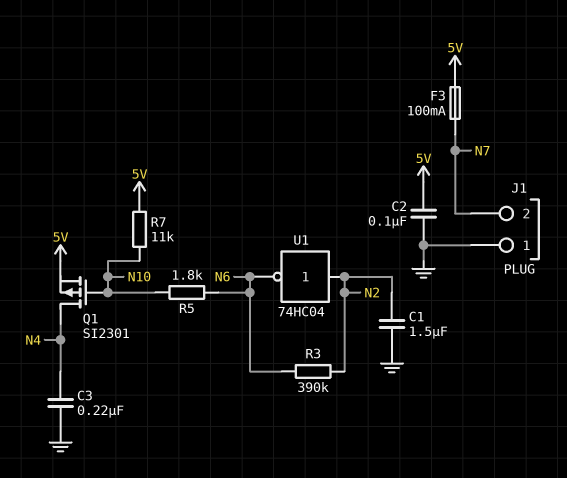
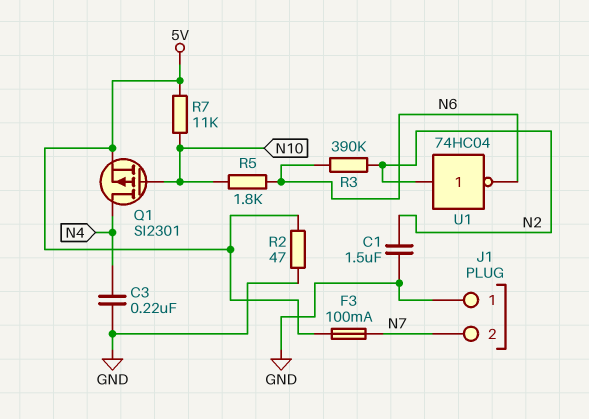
C2: 100nF (5V, GND) -> none
R2: none -> 47 (5V, GND)

